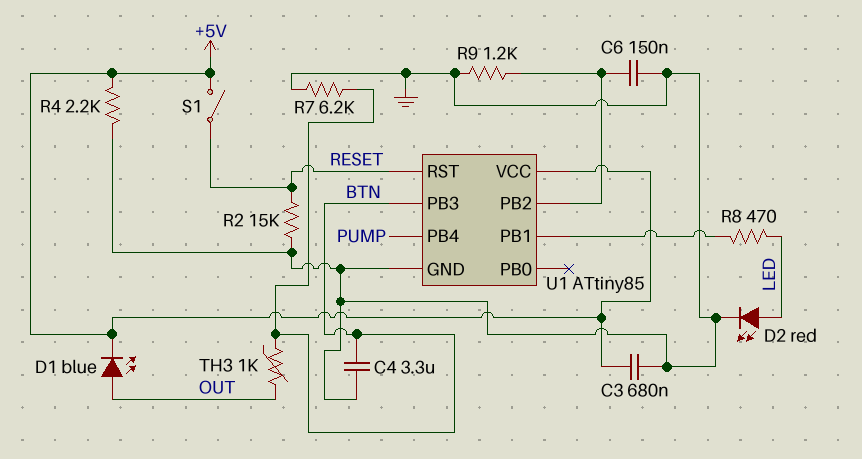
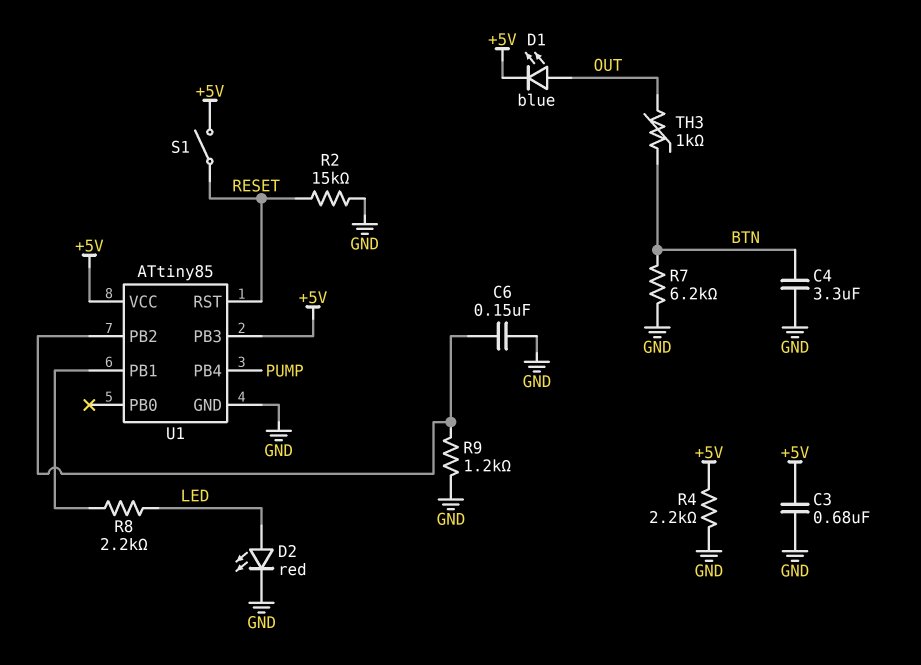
R8: 470 (LED, U1/PB1) -> 2.2k (LED, U1/PB1)
U1 pin PB3: BTN -> +5V

